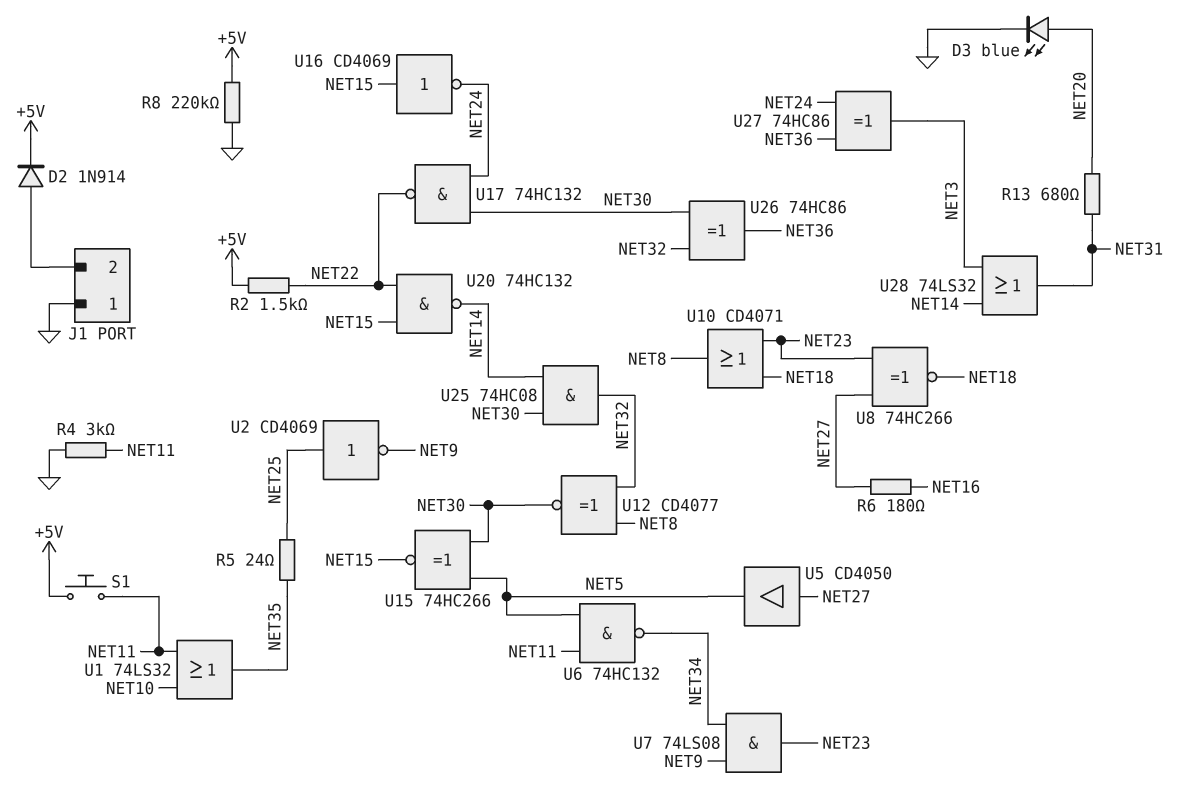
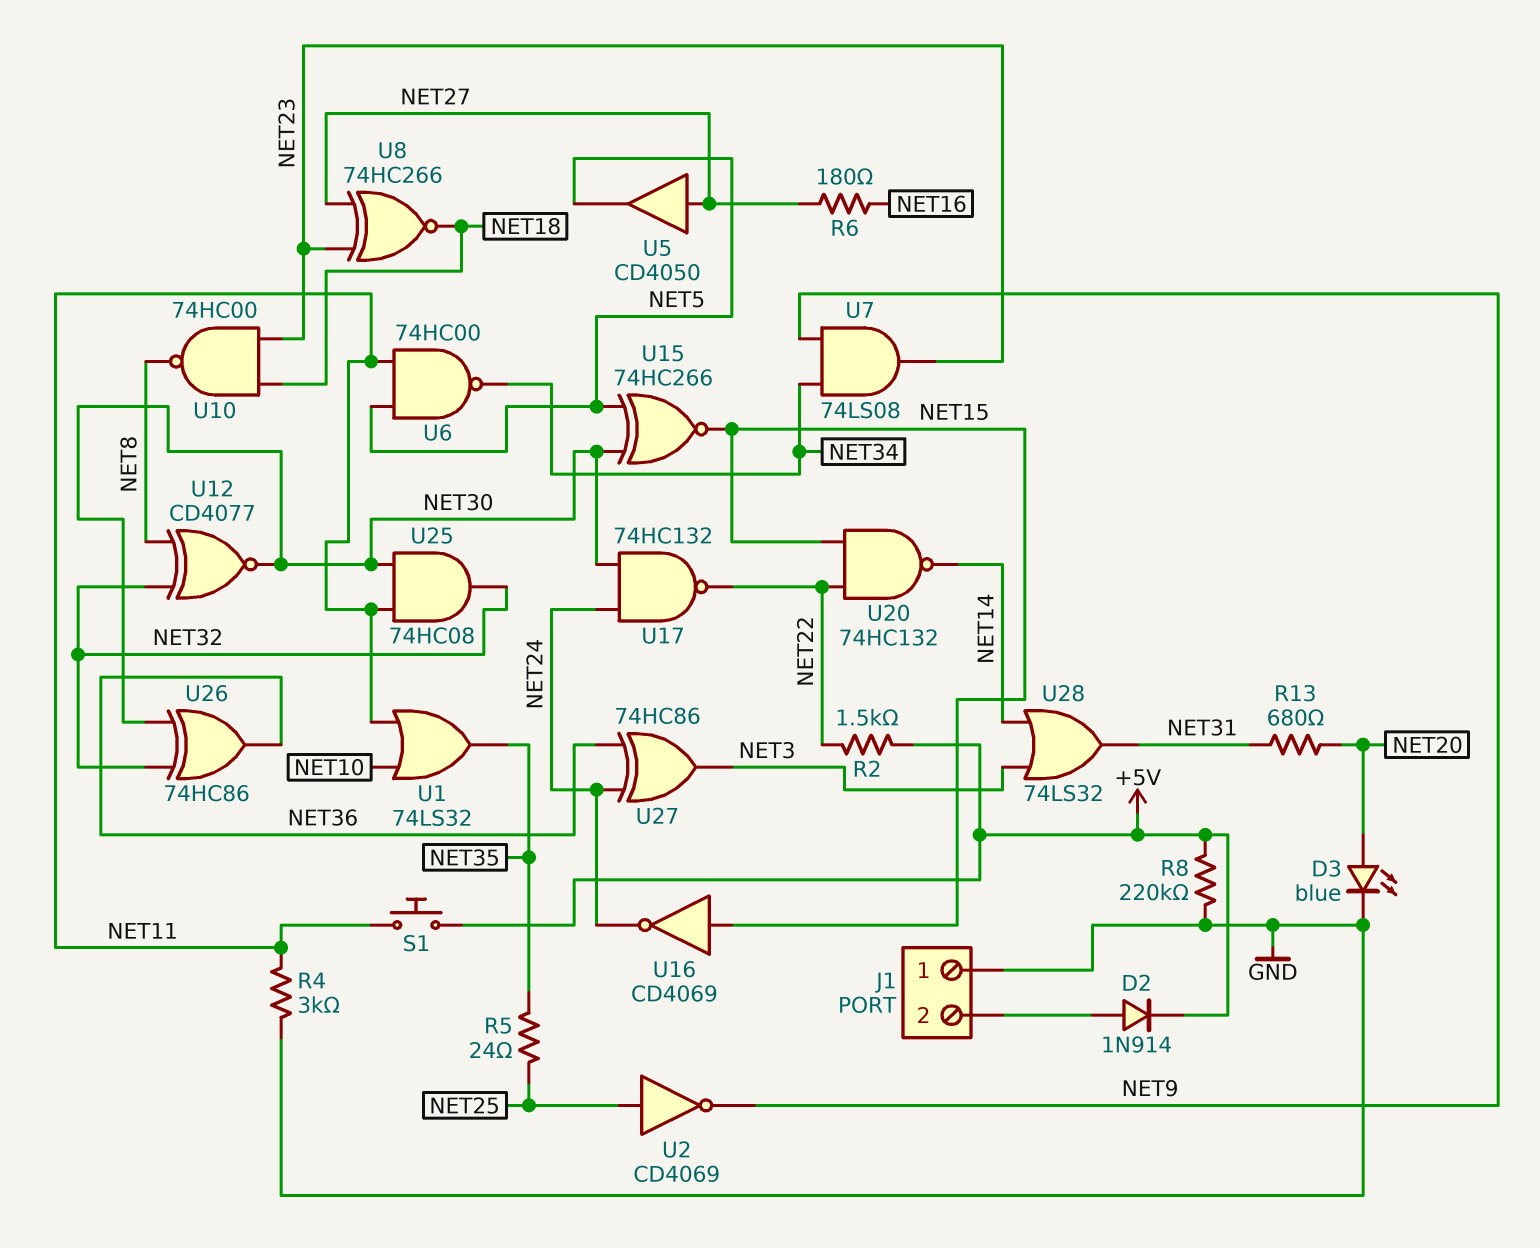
U6: NAND 74HC132 (in NET5, in NET11, out NET34) -> NAND 74HC00 (in NET5, in NET11, out NET34)
U10: OR CD4071 (in NET18, in NET23, out NET8) -> NAND 74HC00 (in NET18, in NET23, out NET8)
U25: AND 74HC08 (in NET14, in NET30, out NET32) -> AND 74HC08 (in NET11, in NET30, out NET32)

